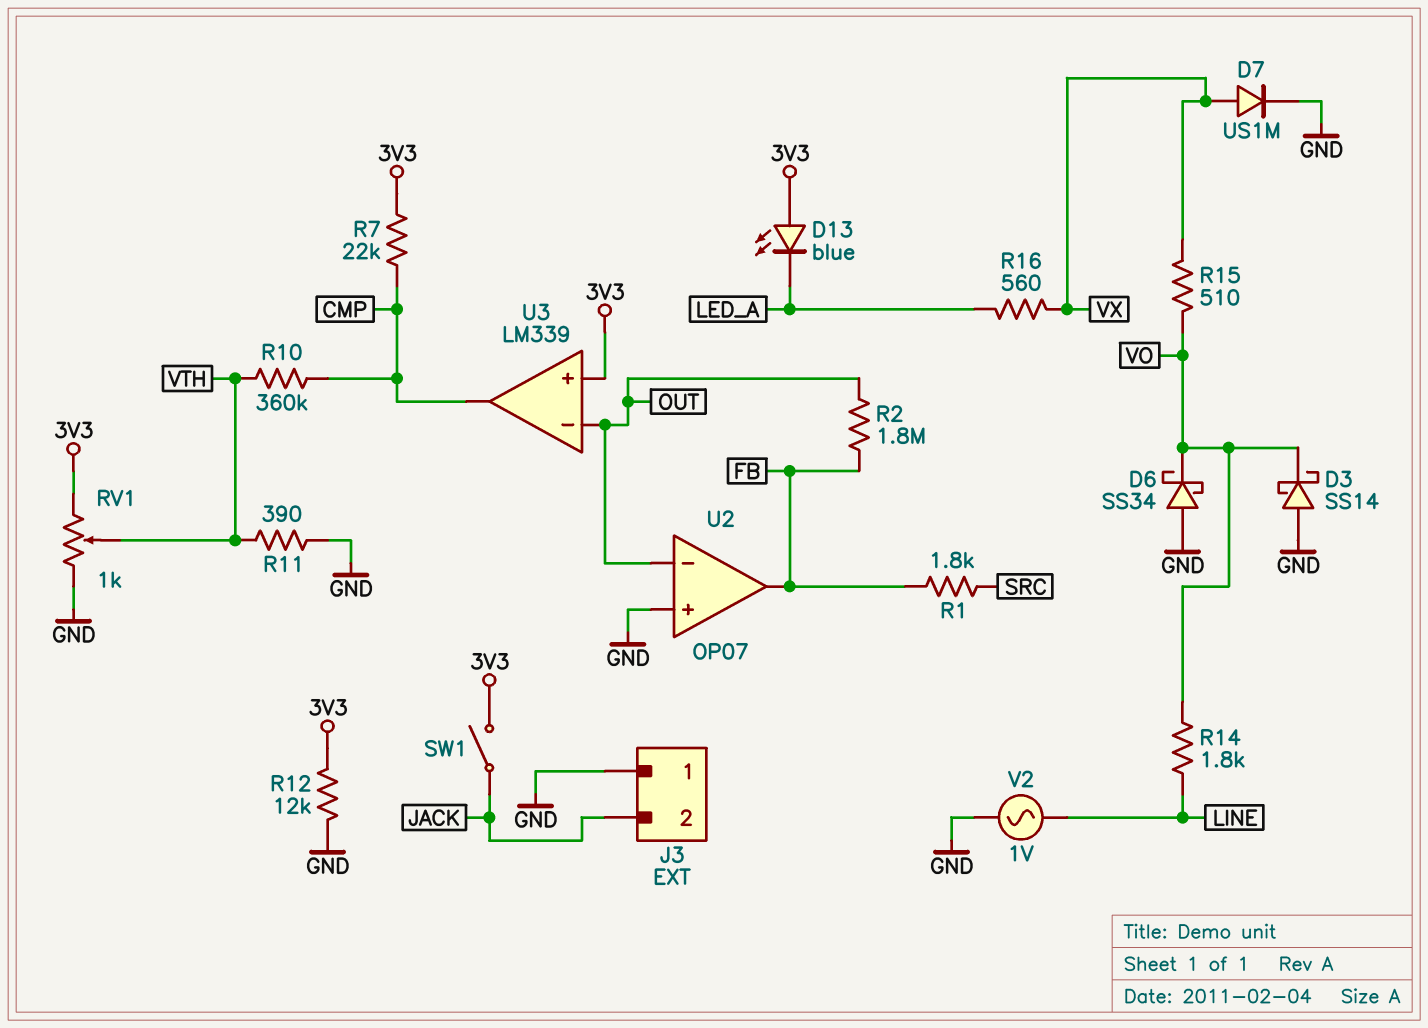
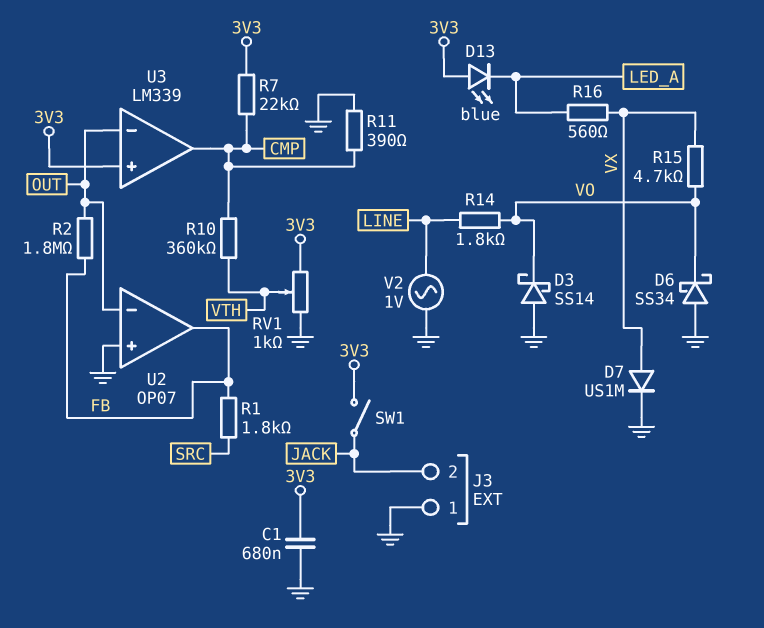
C1: none -> 680nF (3V3, GND)
R11: 390 (GND, VTH) -> 390 (CMP, GND)
R12: 12k (3V3, GND) -> none
R15: 510 (VO, VX) -> 4.7k (VO, VX)

